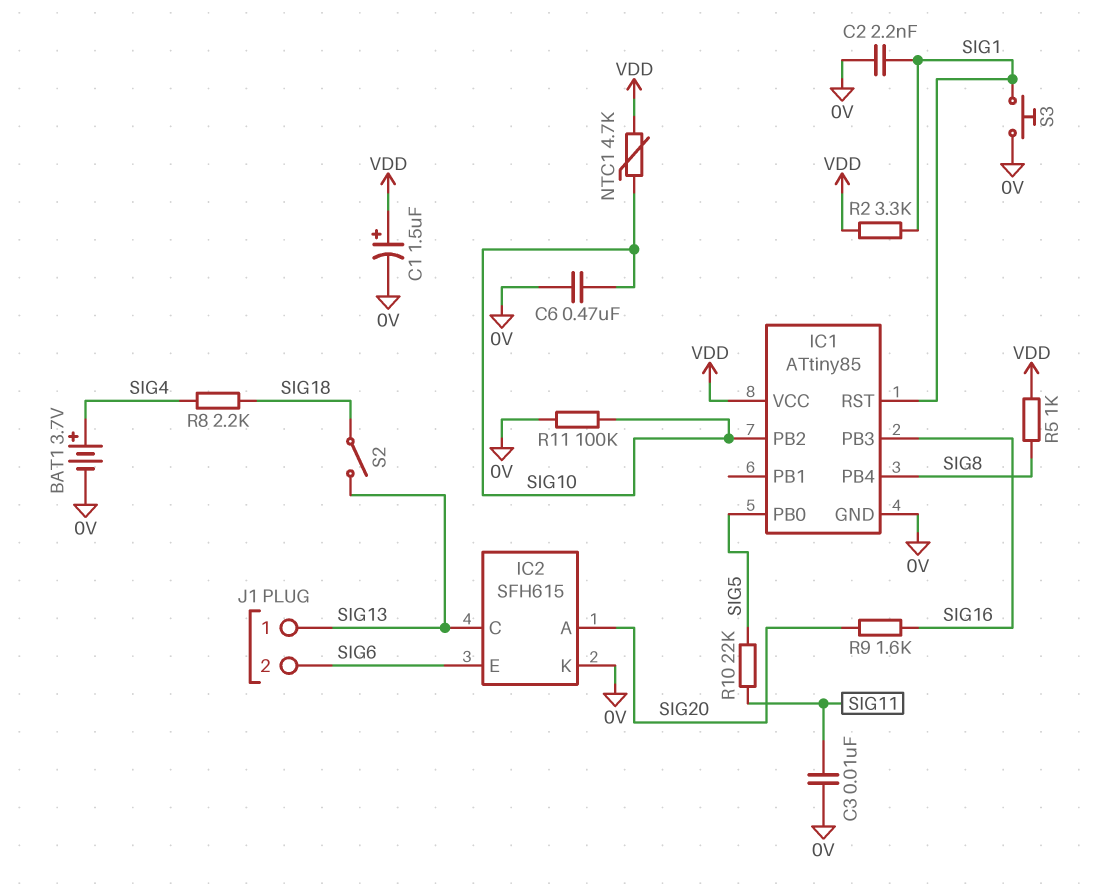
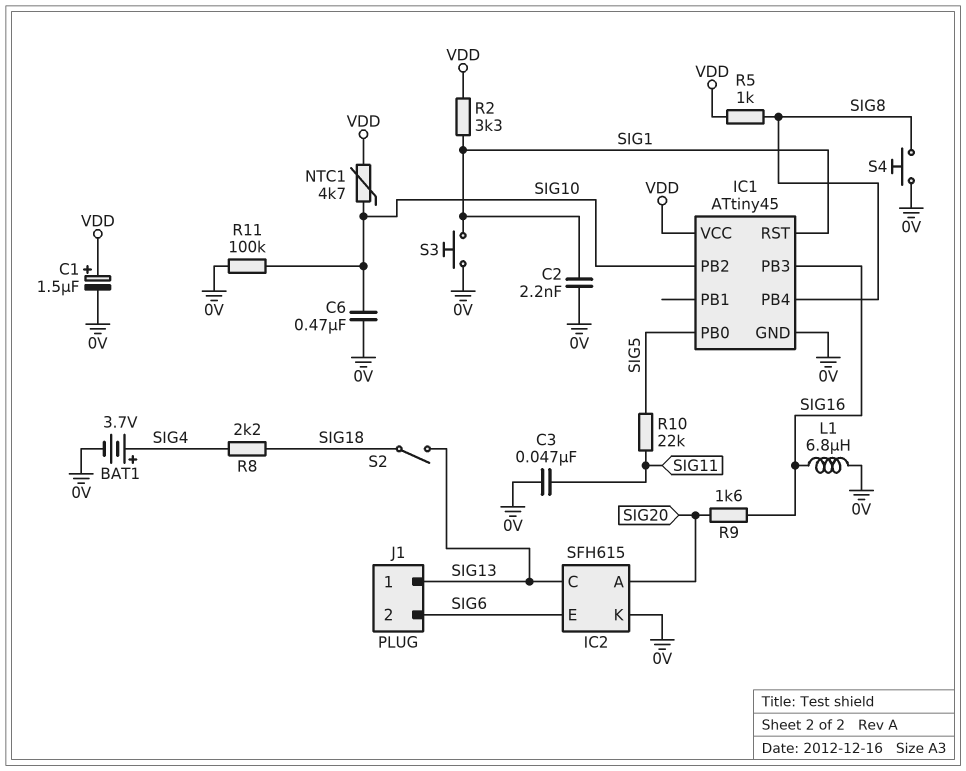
C3: 10nF (0V, SIG11) -> 47nF (0V, SIG11)
IC1: ATtiny85 -> ATtiny45
L1: none -> 6.8uH (0V, SIG16)
S4: none -> button (0V, SIG8)

